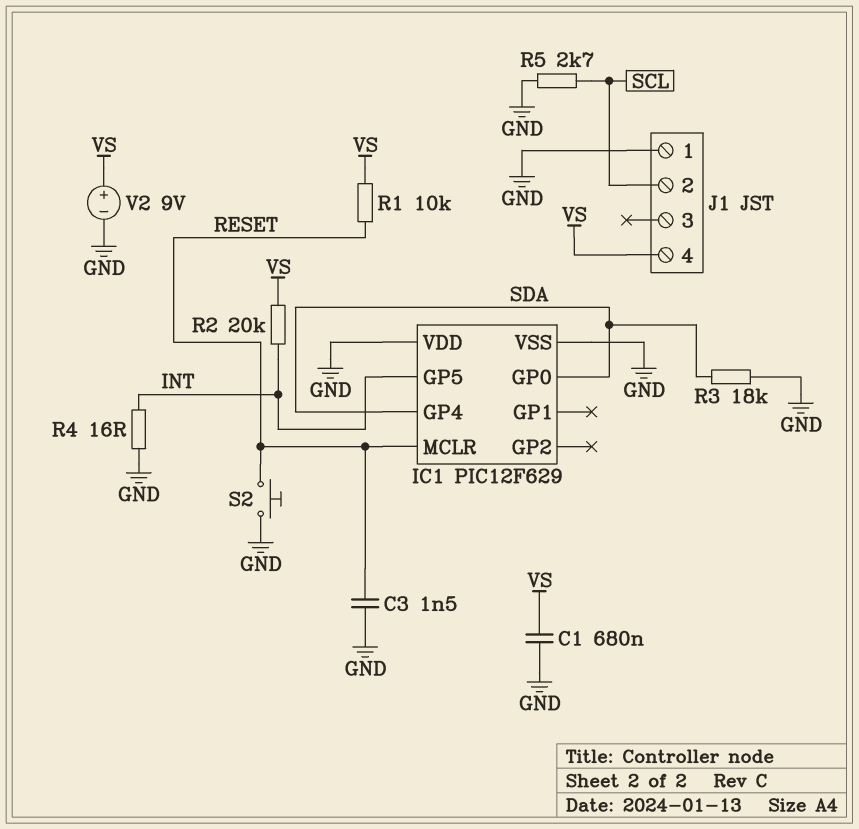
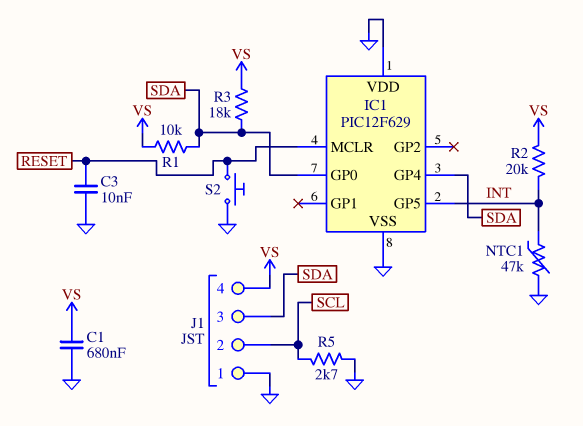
C3: 1.5nF (GND, RESET) -> 10nF (GND, RESET)
J1 pin 3: none -> SDA
NTC1: none -> 47k (GND, INT)
R1: 10k (RESET, VS) -> 10k (SDA, VS)
R3: 18k (GND, SDA) -> 18k (SDA, VS)
R4: 16 (GND, INT) -> none
V2: 9V (plus VS, minus GND) -> none

